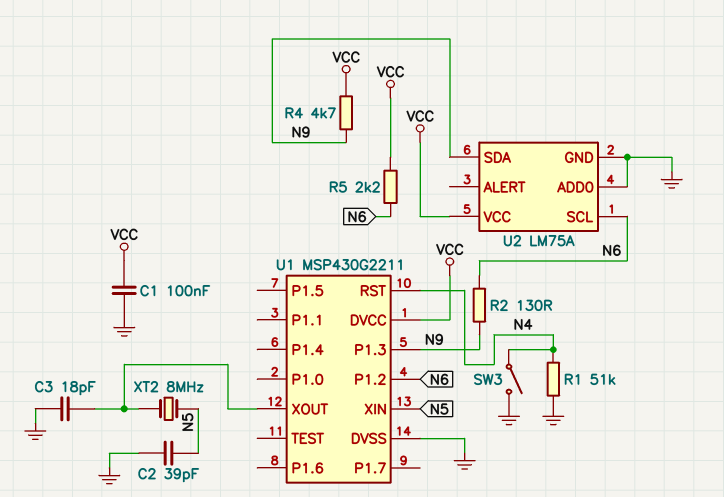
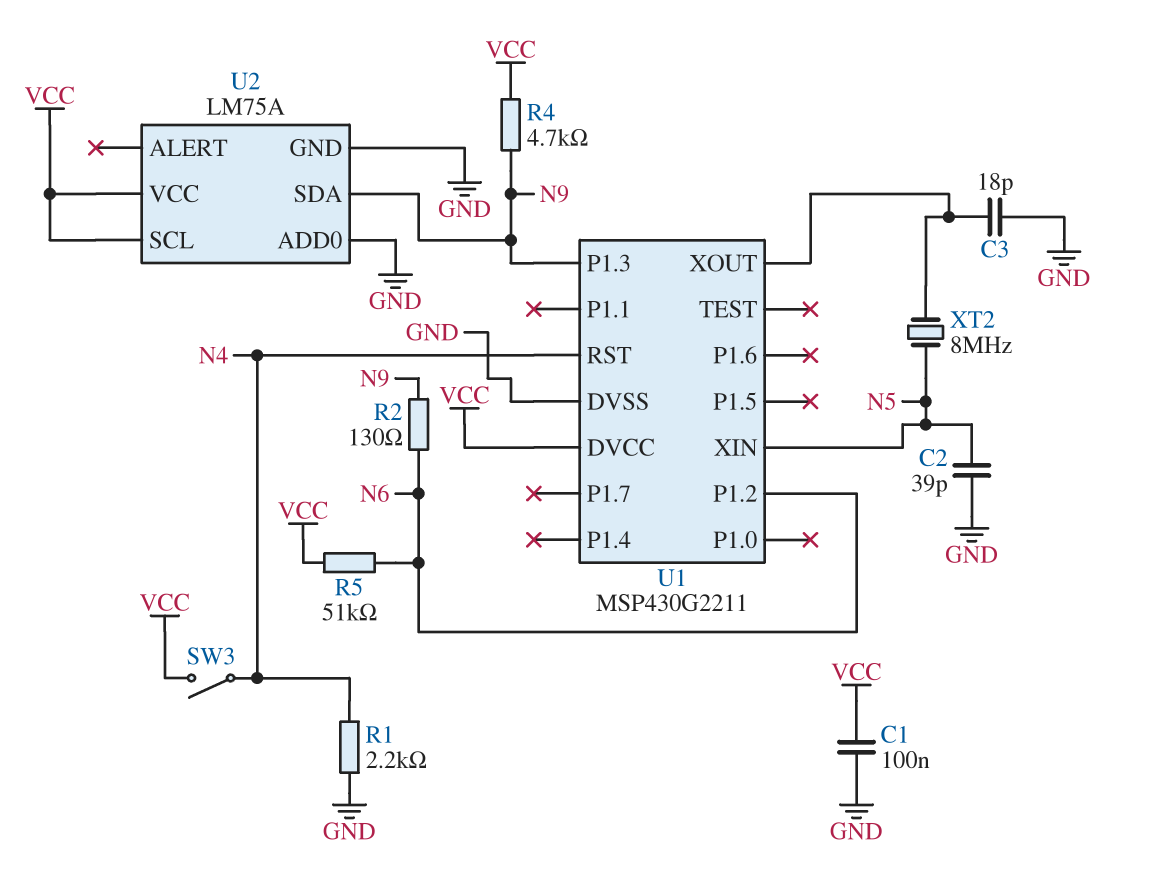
R1: 51k (GND, N4) -> 2.2k (GND, N4)
R5: 2.2k (N6, VCC) -> 51k (N6, VCC)
SW3: switch (GND, N4) -> switch (N4, VCC)
U2 pin SCL: N6 -> VCC

